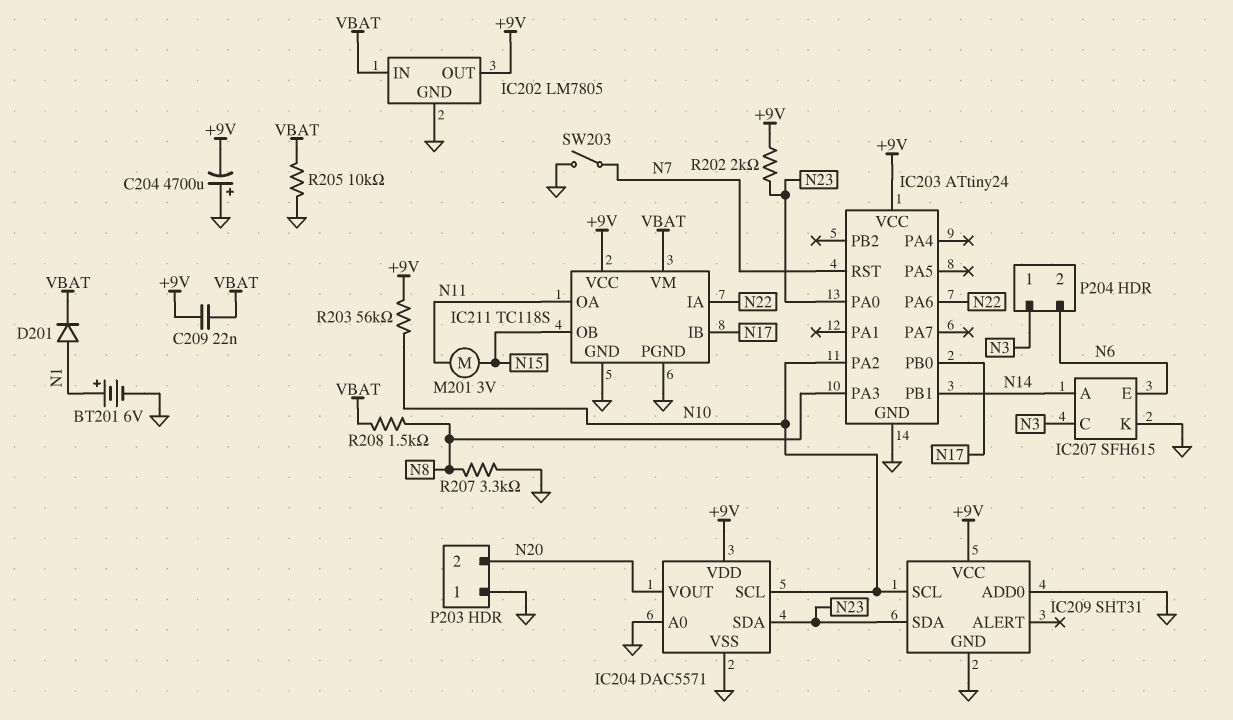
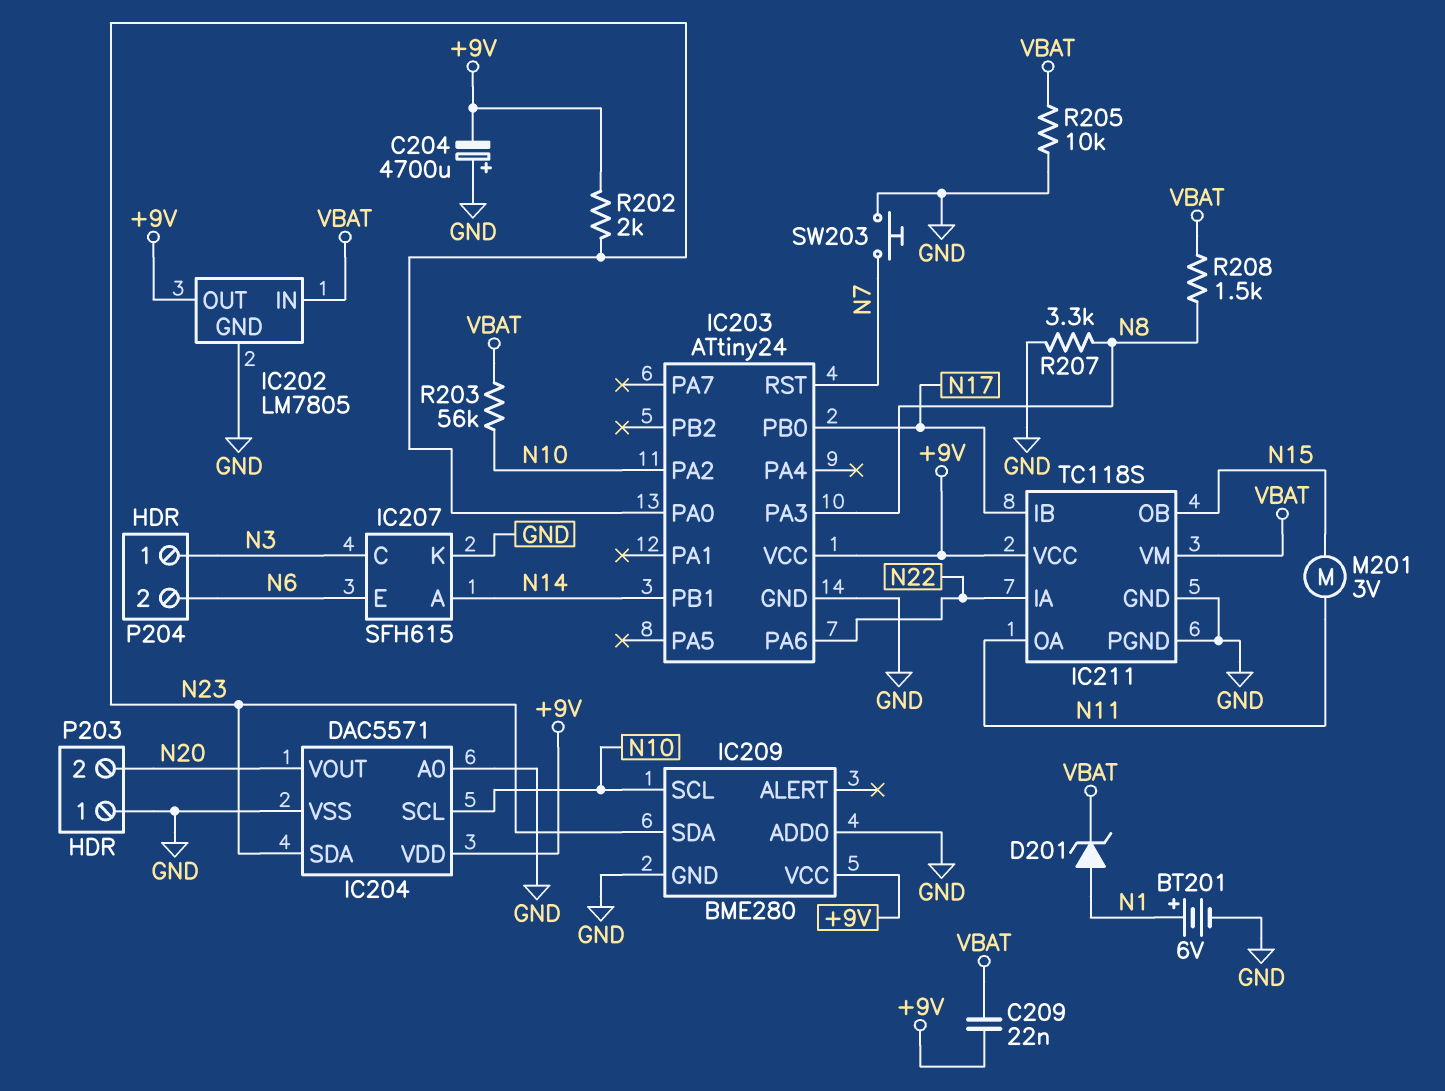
D201: diode (A N1, K VBAT) -> zener (A N1, K VBAT)
IC209: SHT31 -> BME280
R203: 56k (+9V, N10) -> 56k (N10, VBAT)
SW203: switch (GND, N7) -> button (GND, N7)

